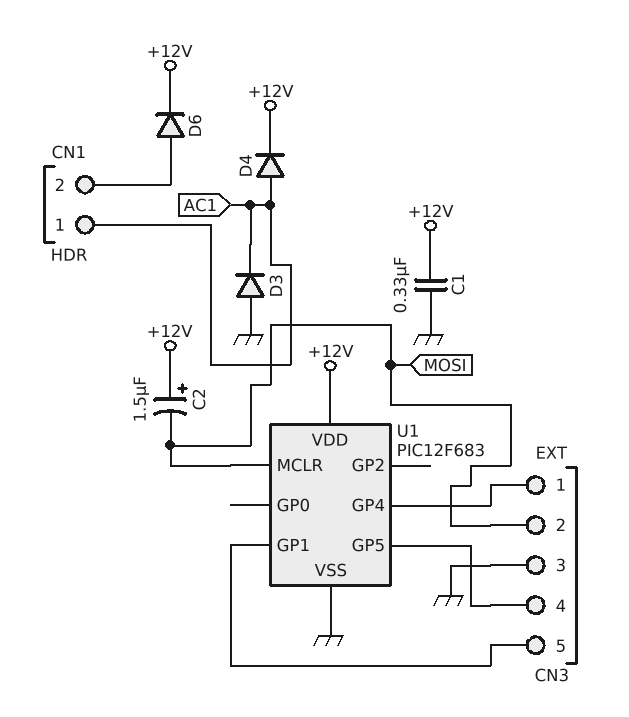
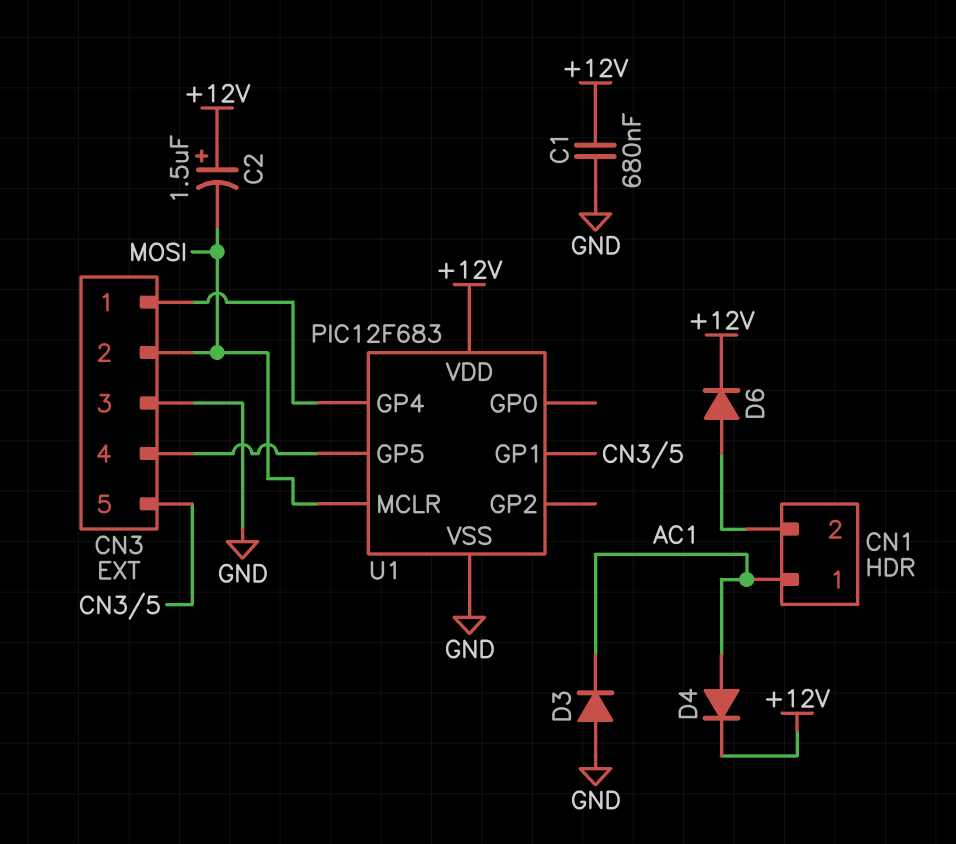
C1: 330nF (+12V, GND) -> 680nF (+12V, GND)

